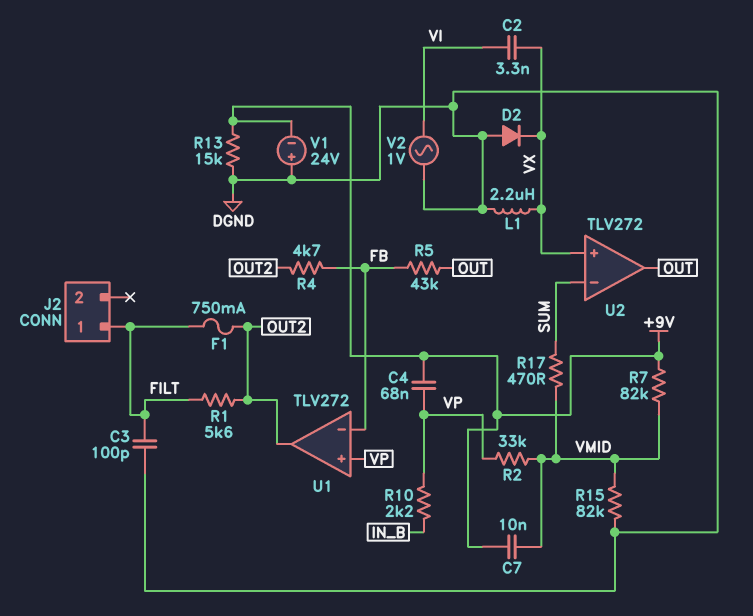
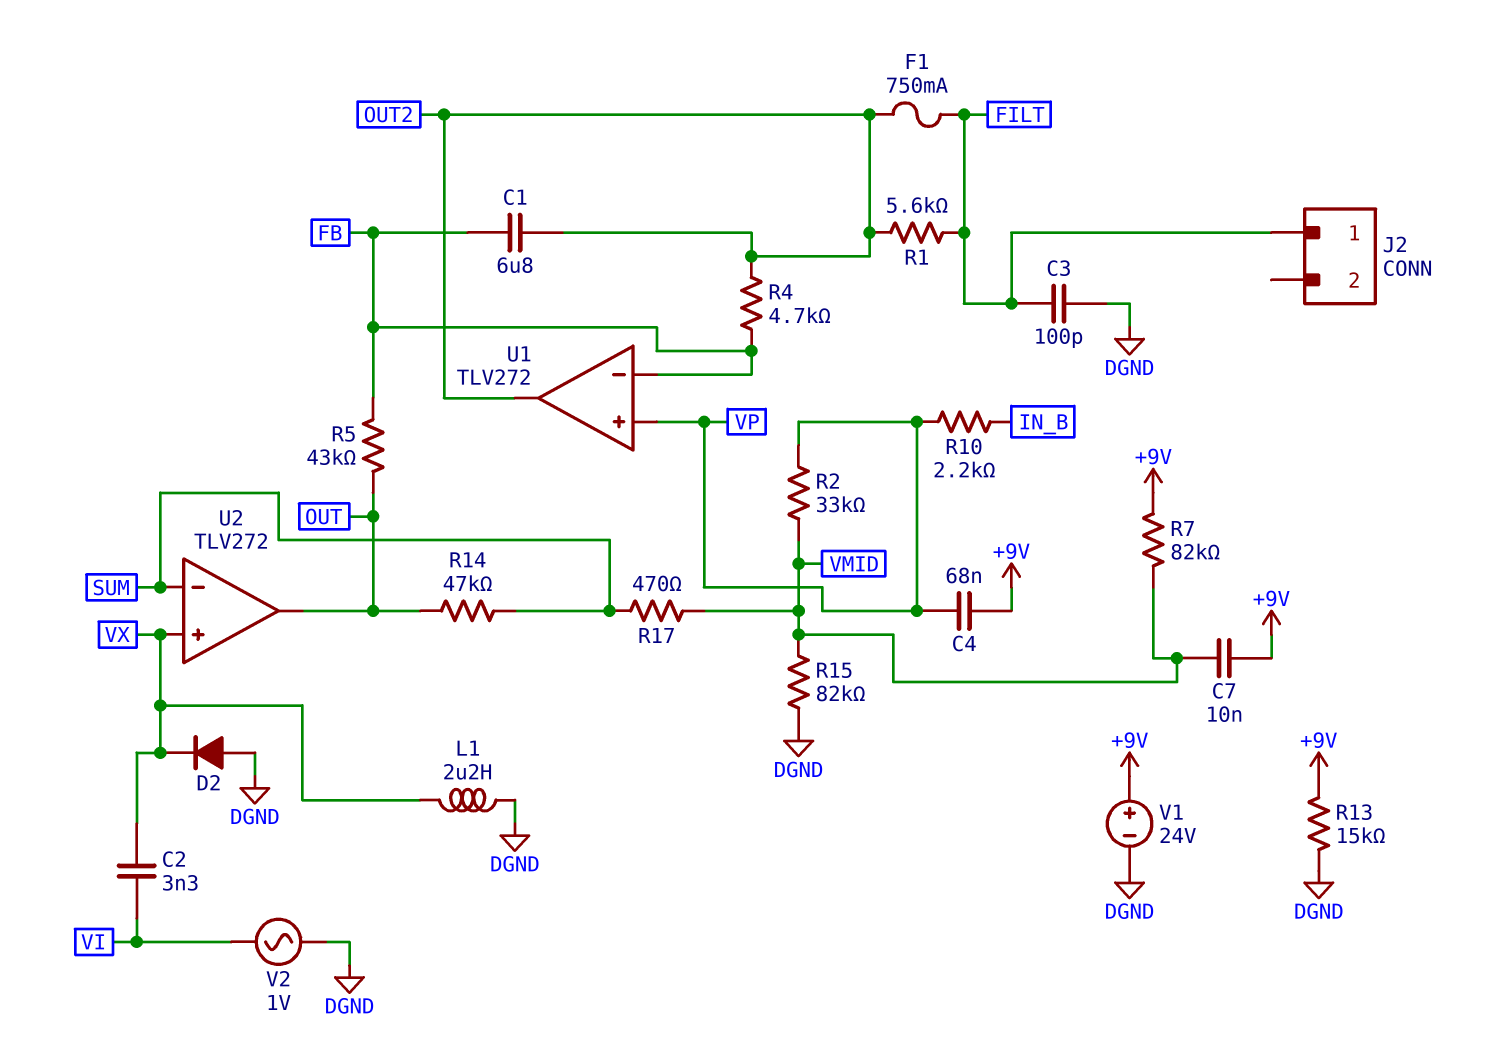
C1: none -> 6.8uF (FB, OUT2)
R14: none -> 47k (OUT, SUM)
V1: 24V (plus DGND, minus +9V) -> 24V (plus +9V, minus DGND)

